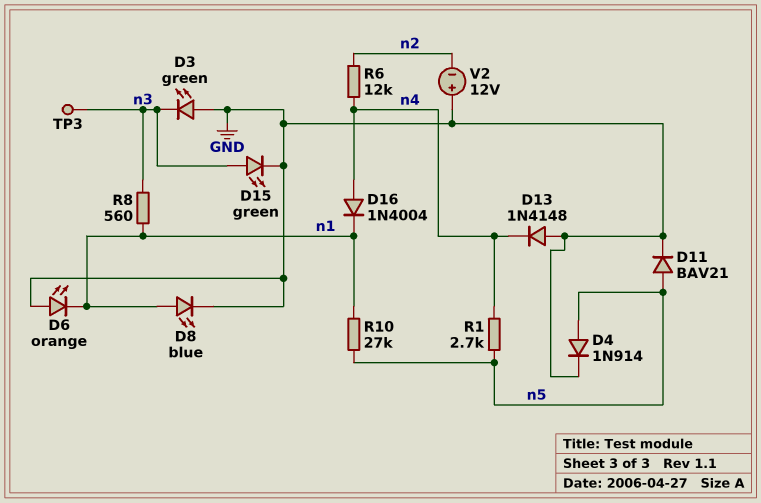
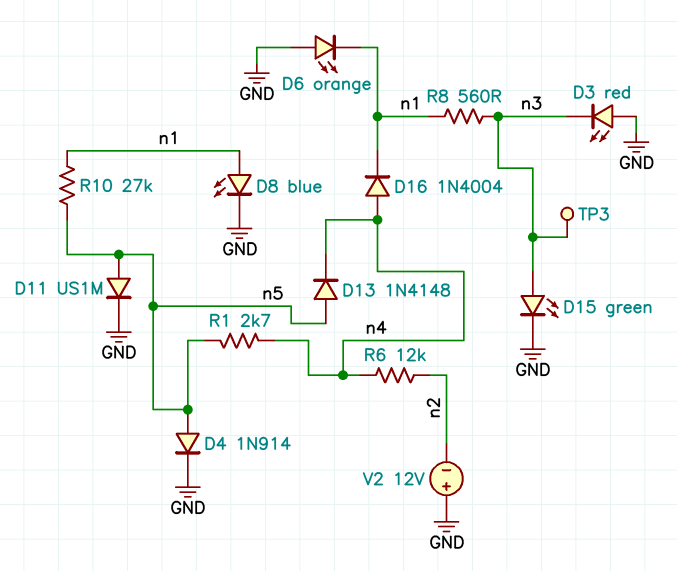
D3: LED green (A GND, K n3) -> LED red (A GND, K n3)
D11: diode BAV21 (A n5, K GND) -> diode US1M (A n5, K GND)
D13: diode 1N4148 (A GND, K n4) -> diode 1N4148 (A n5, K n4)

